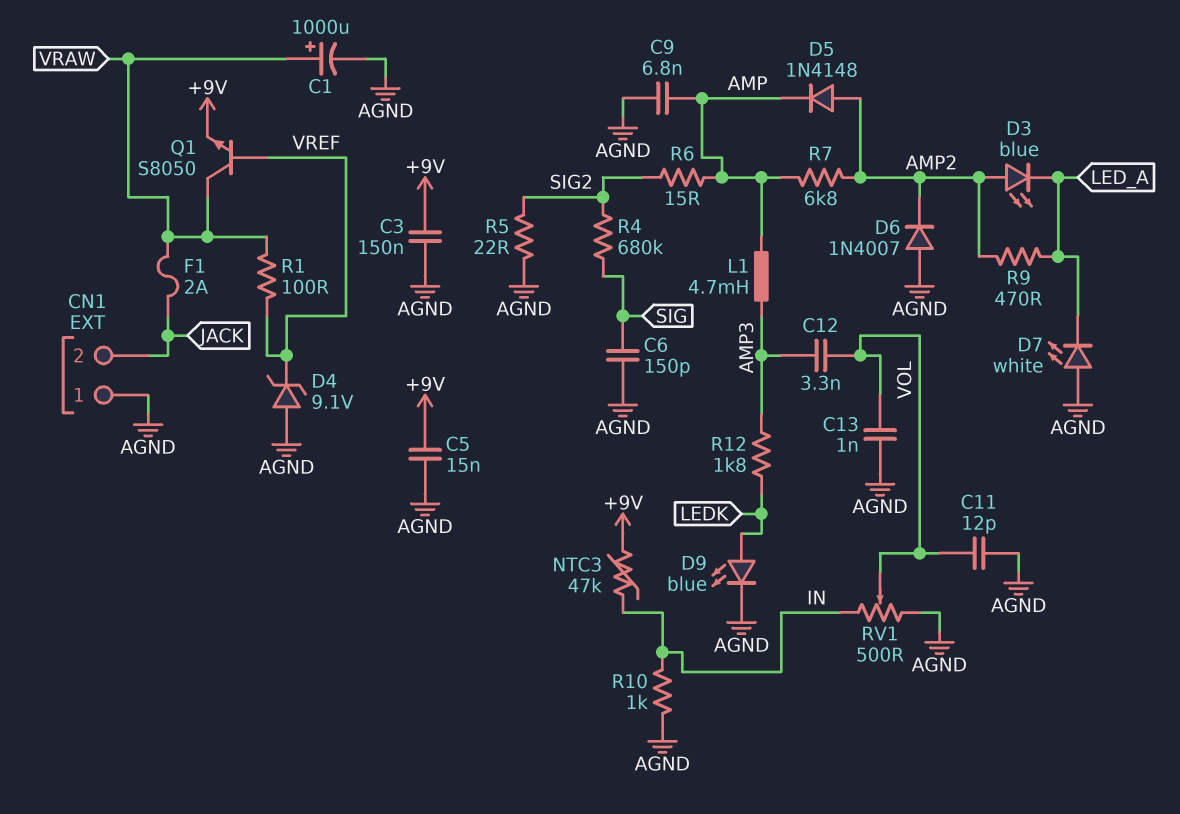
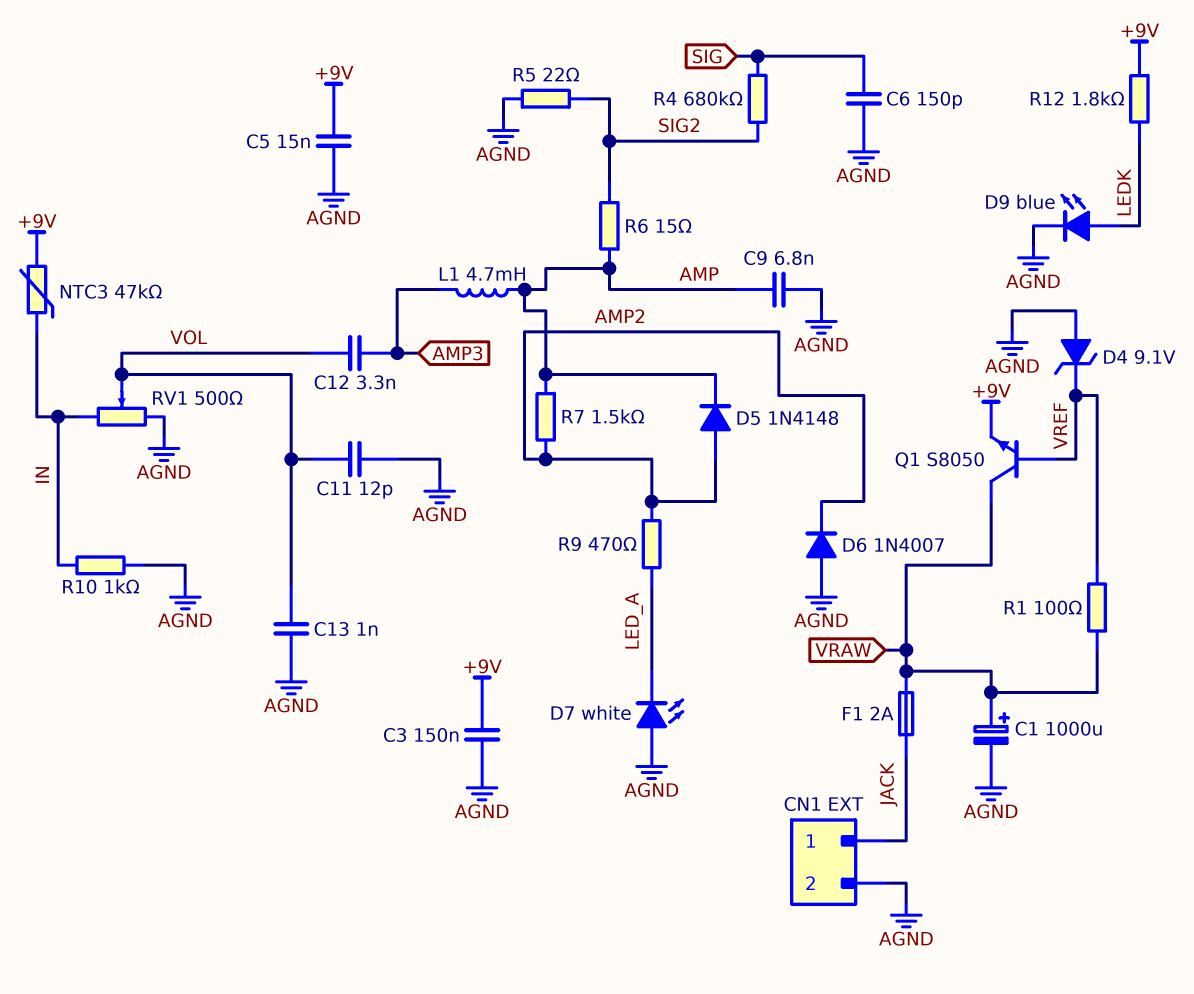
CN1 pin 1: AGND -> JACK
CN1 pin 2: JACK -> AGND
D3: LED blue (A AMP2, K LED_A) -> none
R7: 6.8k (AMP, AMP2) -> 1.5k (AMP, AMP2)
R12: 1.8k (AMP3, LEDK) -> 1.8k (+9V, LEDK)

